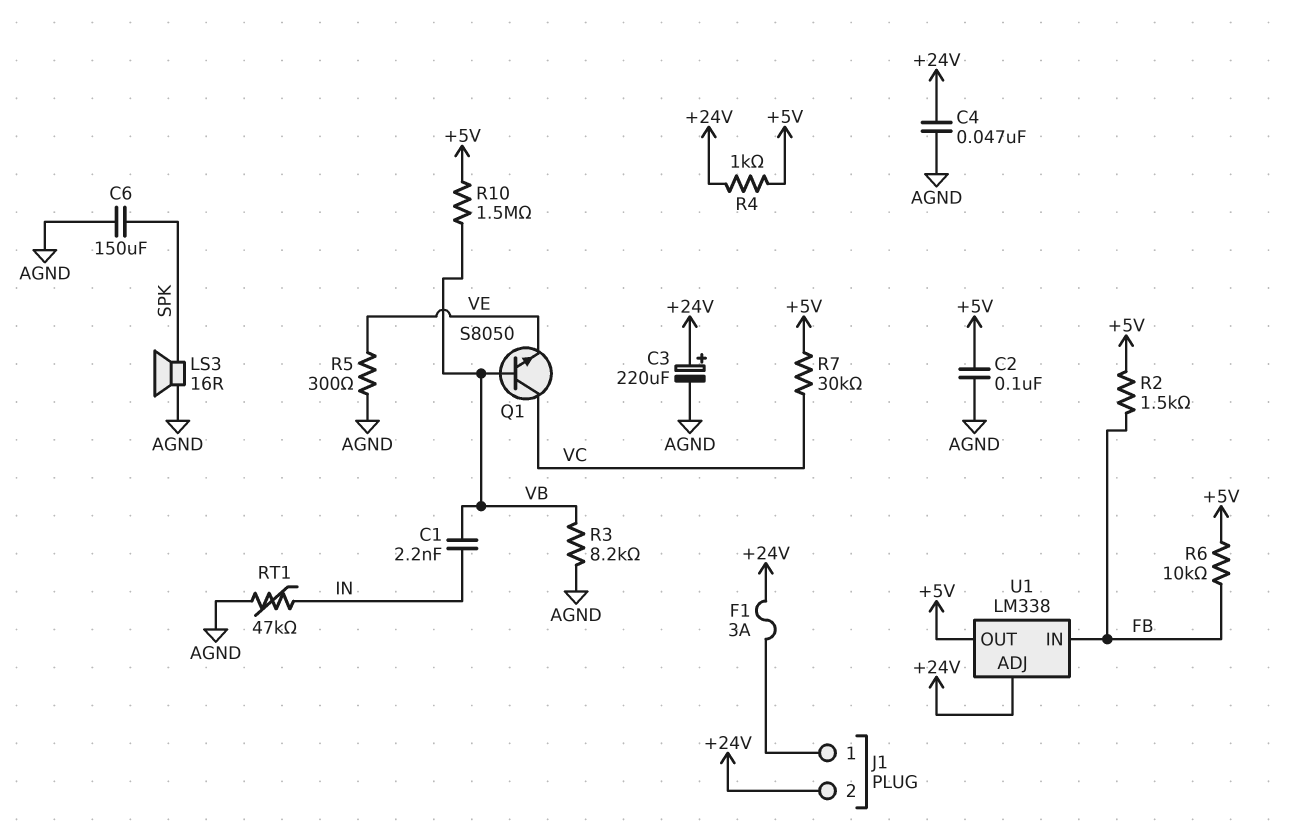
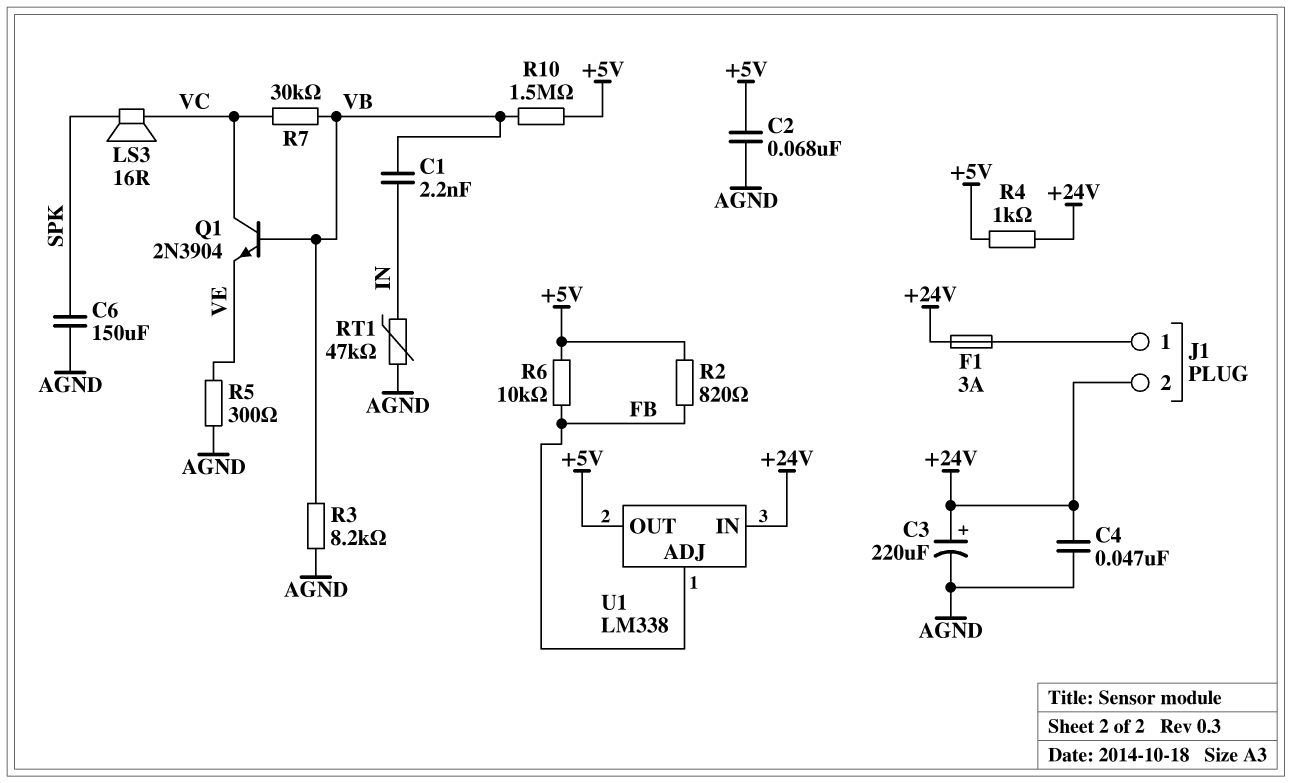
C2: 100nF (+5V, AGND) -> 68nF (+5V, AGND)
LS3: speaker 16R (AGND, SPK) -> speaker 16R (SPK, VC)
Q1: NPN S8050 (B VB, C VC, E VE) -> NPN 2N3904 (B VB, C VC, E VE)
R2: 1.5k (+5V, FB) -> 820 (+5V, FB)
R7: 30k (+5V, VC) -> 30k (VB, VC)
U1 pin ADJ: +24V -> FB
U1 pin IN: FB -> +24V

